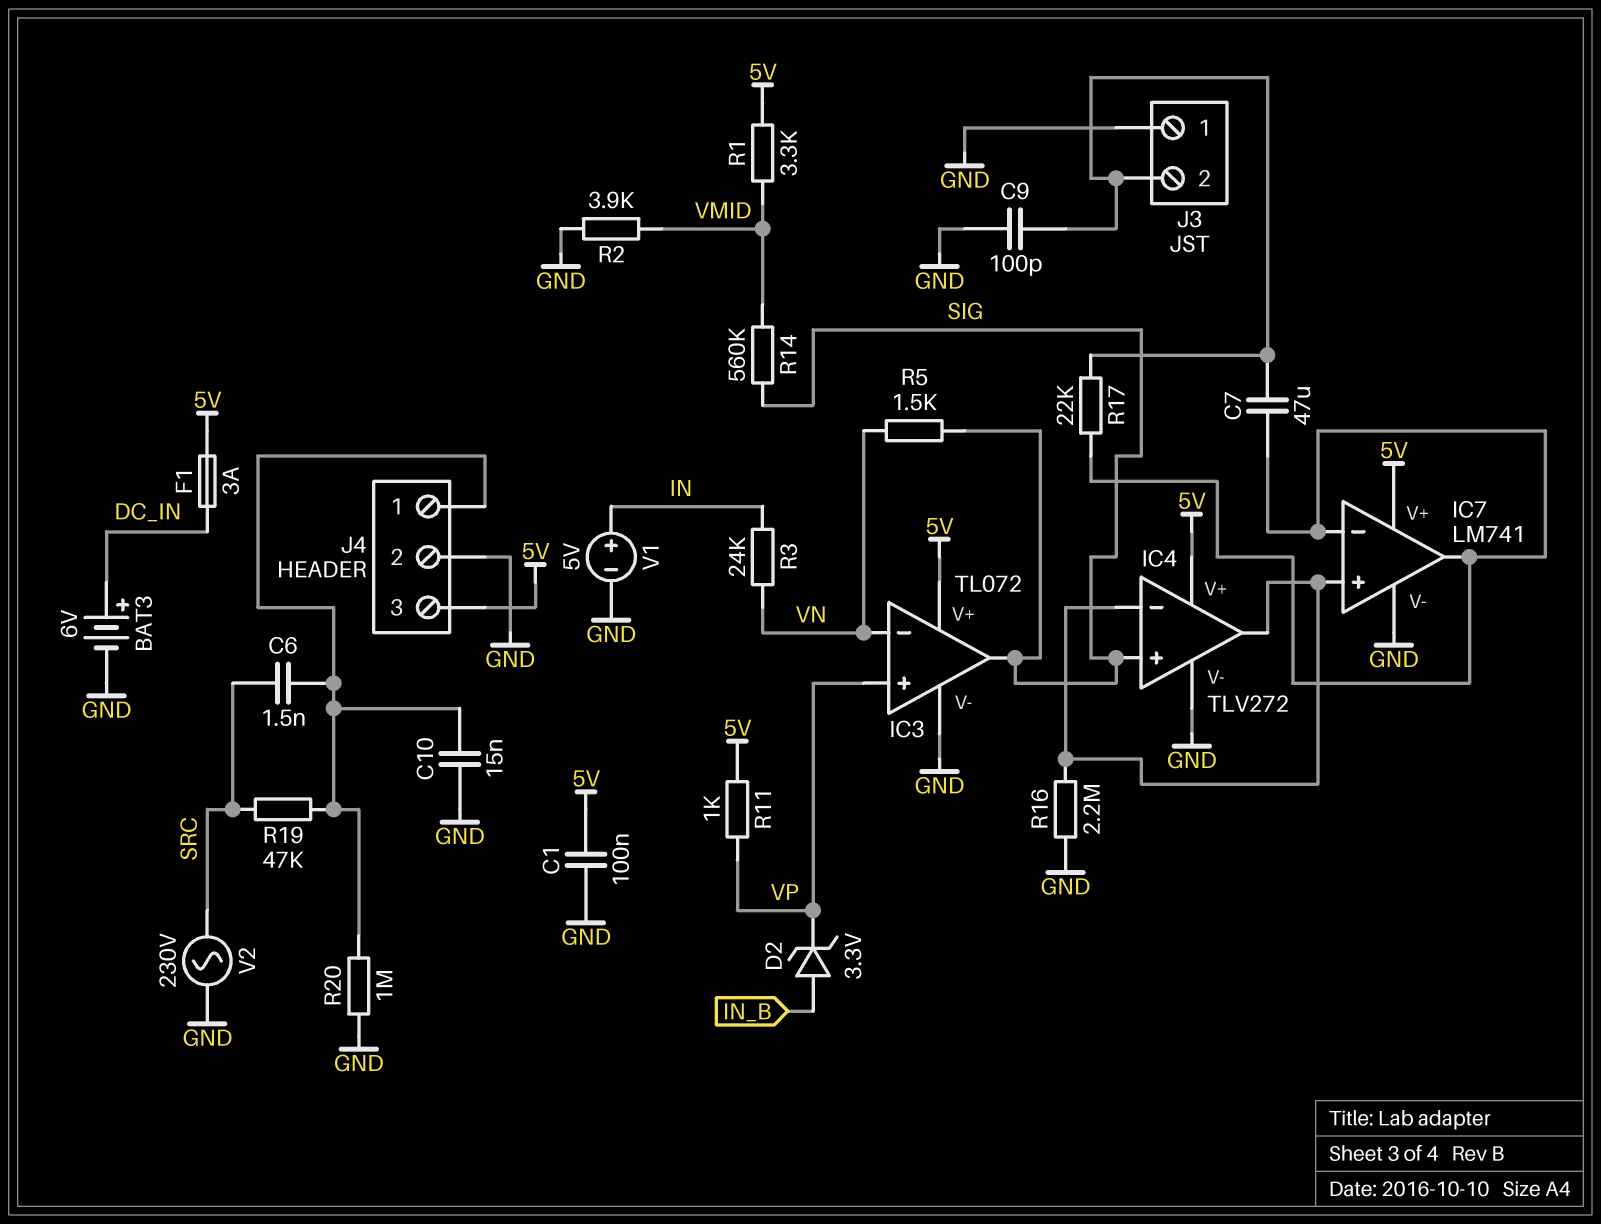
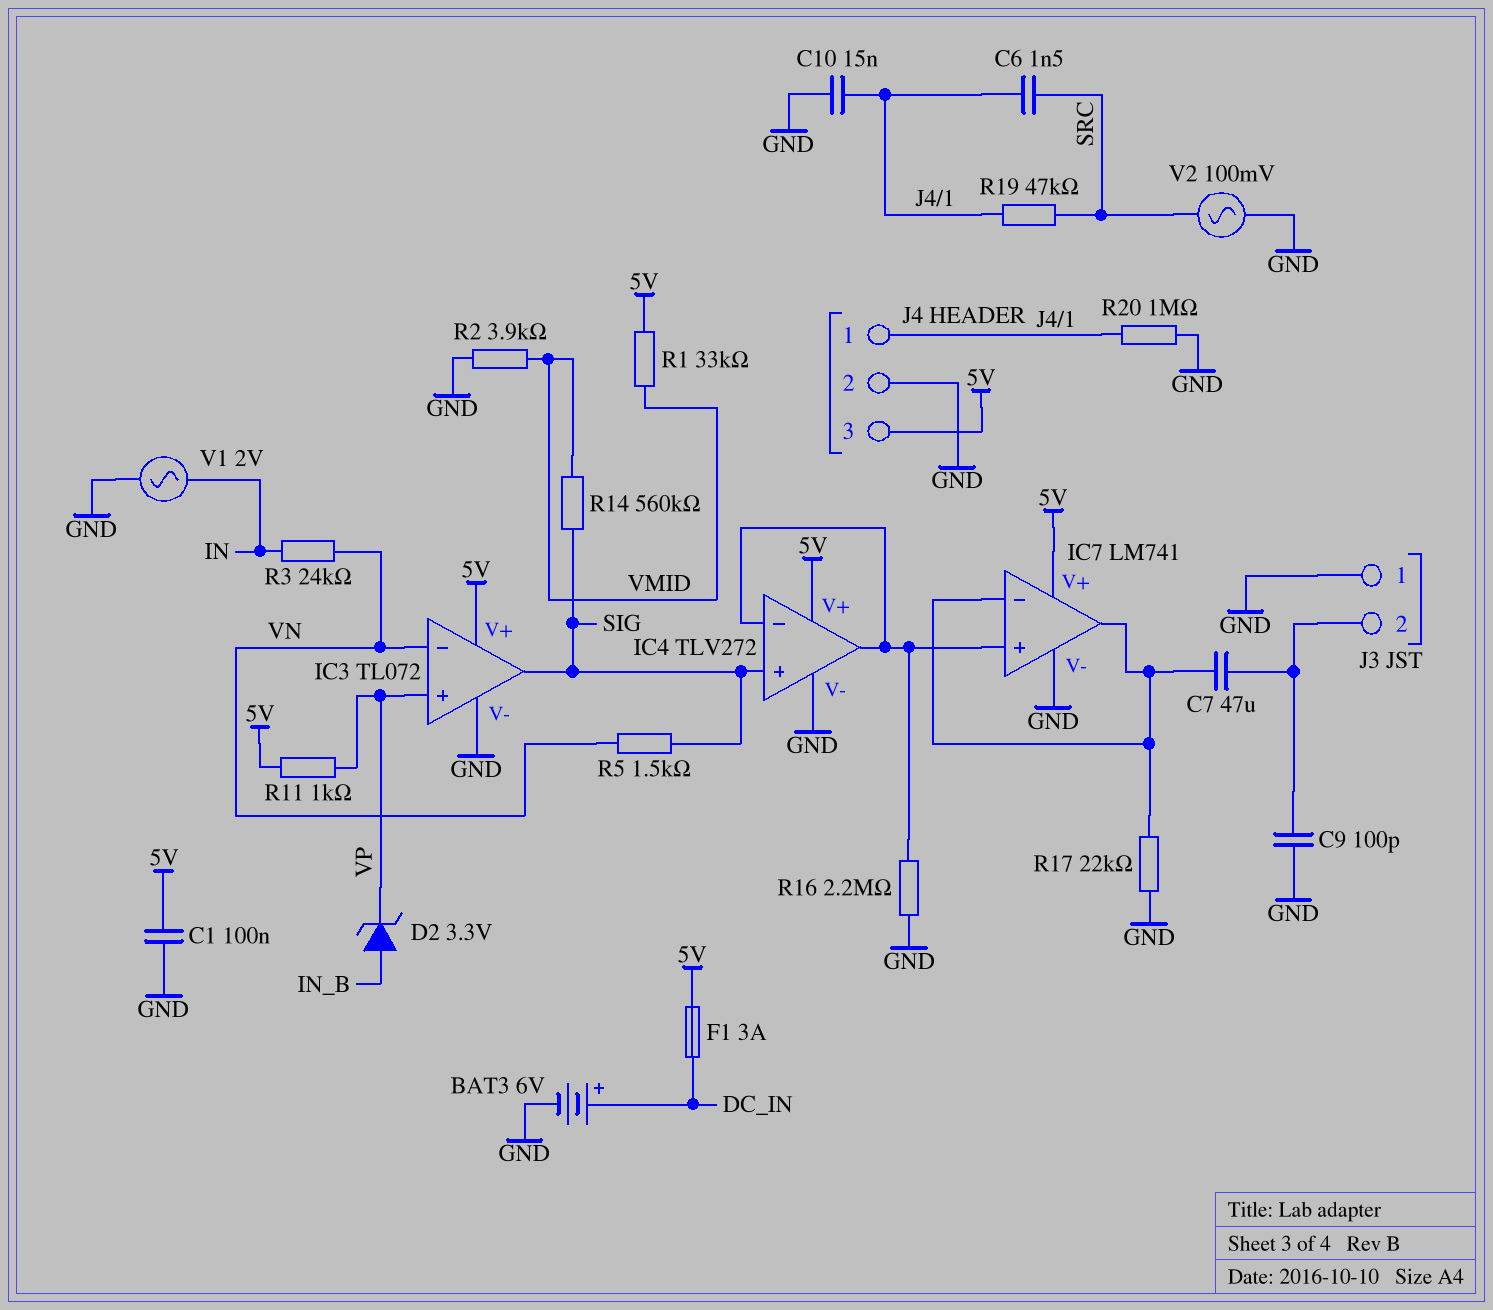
R1: 3.3k (5V, VMID) -> 33k (5V, VMID)
R17: 22k (IC7/in-, J3/2) -> 22k (GND, IC7/in-)
V1: 5V (plus IN, minus GND) -> AC 2V (GND, IN)
V2: AC 230V (GND, SRC) -> AC 100mV (GND, SRC)

